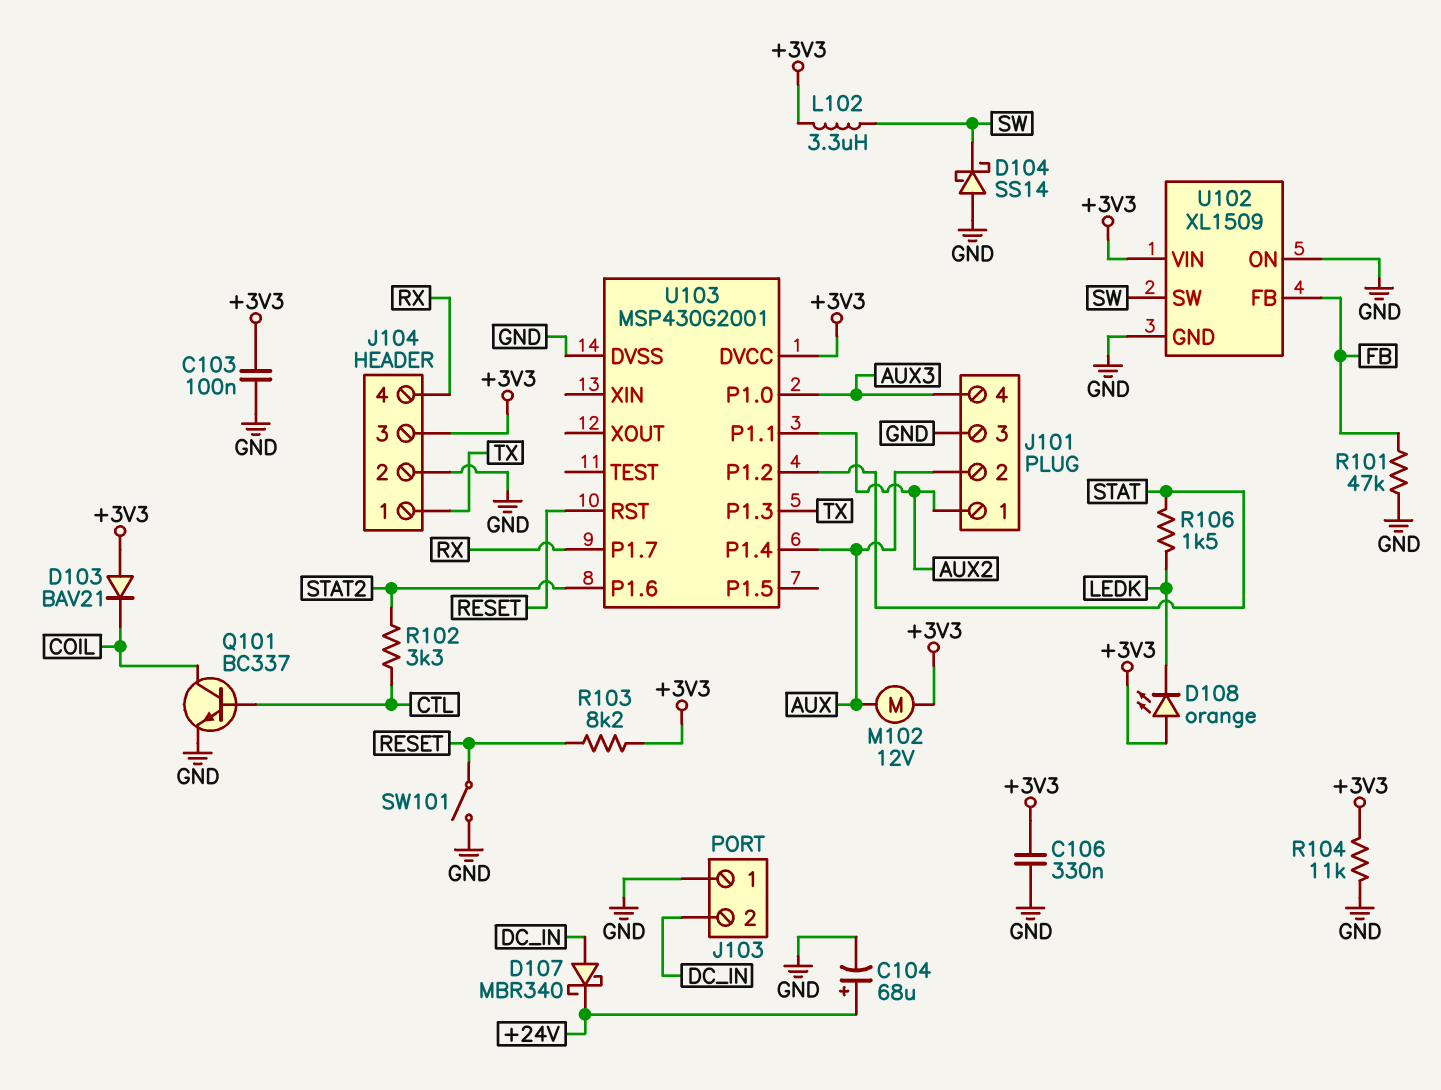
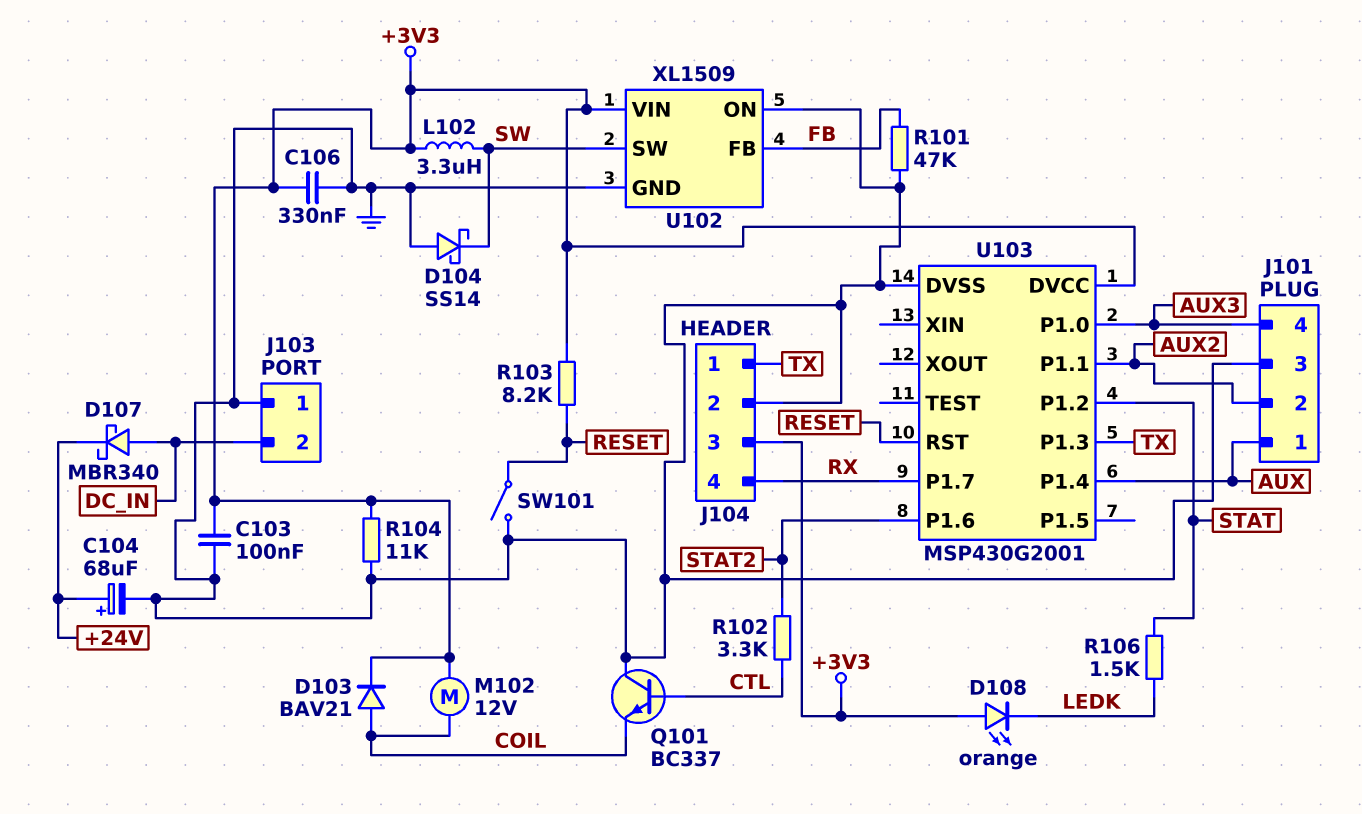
D103: diode BAV21 (A +3V3, K COIL) -> diode BAV21 (A COIL, K +3V3)
J101 pin 1: AUX2 -> AUX
J101 pin 2: AUX -> AUX2
M102: motor 12V (+3V3, AUX) -> motor 12V (+3V3, COIL)
Q101: NPN BC337 (B CTL, C COIL, E GND) -> NPN BC337 (B CTL, C GND, E COIL)

